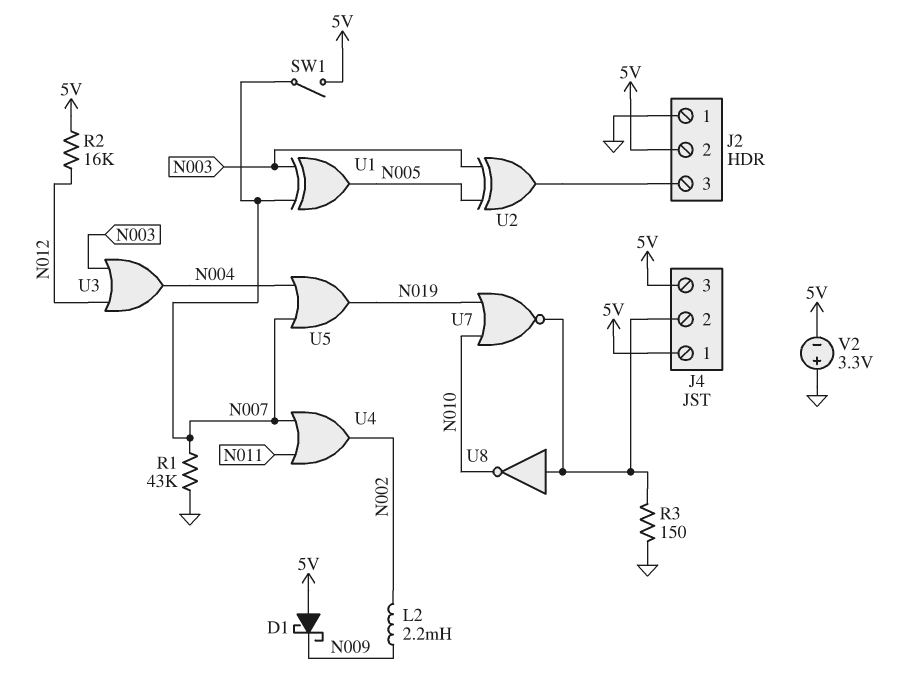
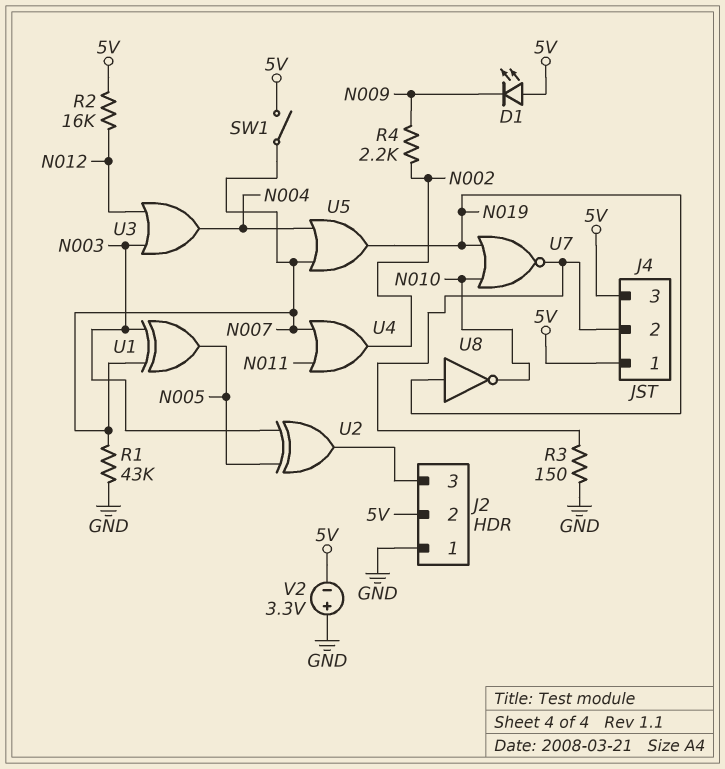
D1: schottky (A 5V, K N009) -> LED (A 5V, K N009)
L2: 2.2mH (N002, N009) -> none
R4: none -> 2.2k (N002, N009)
U8: NOT (in J4/2, out N010) -> NOT (in N019, out N010)

